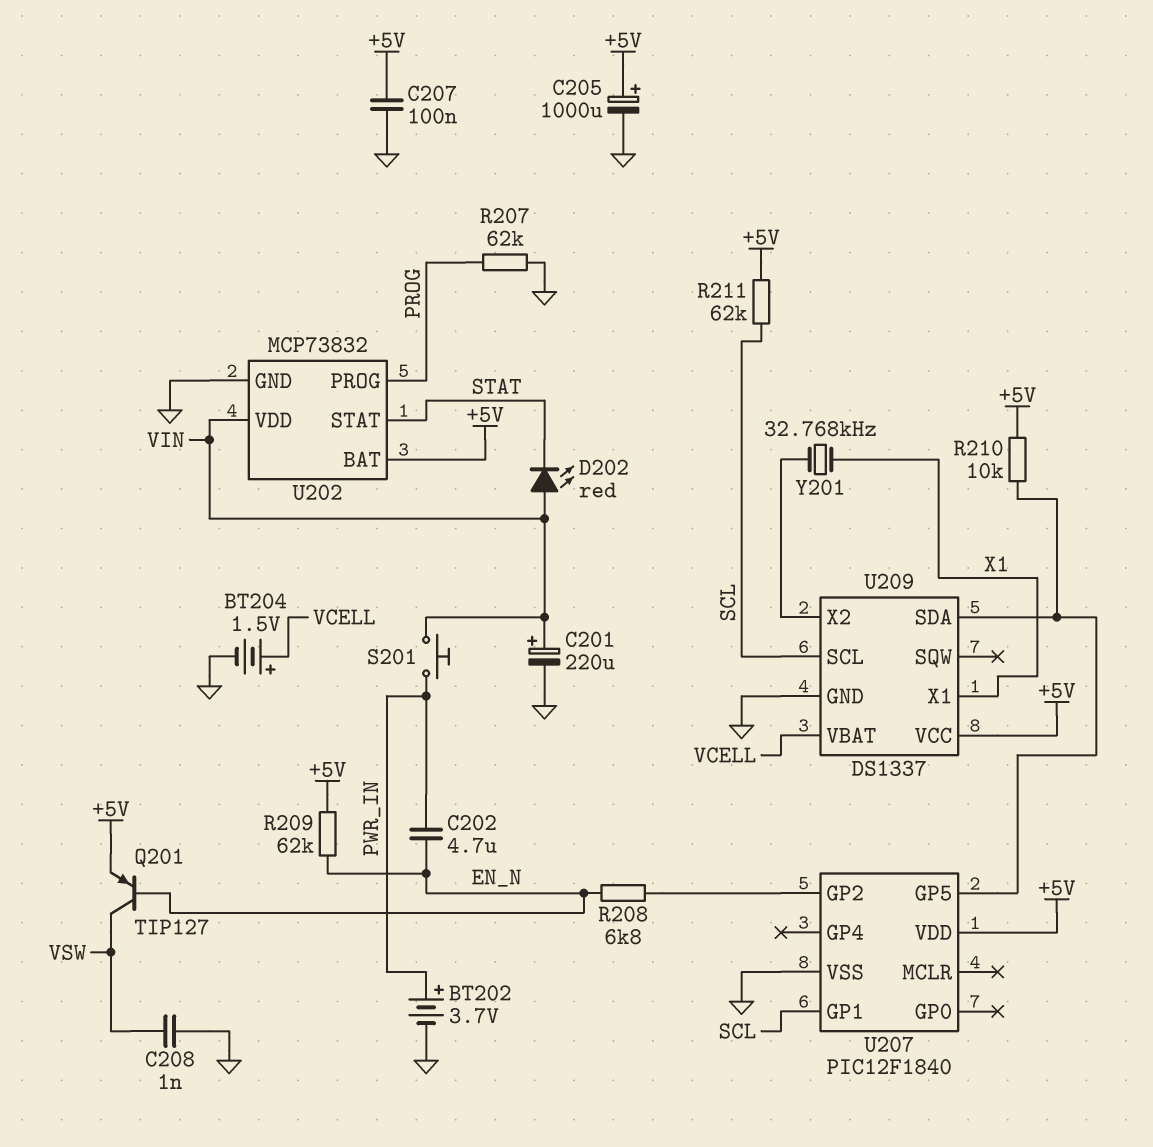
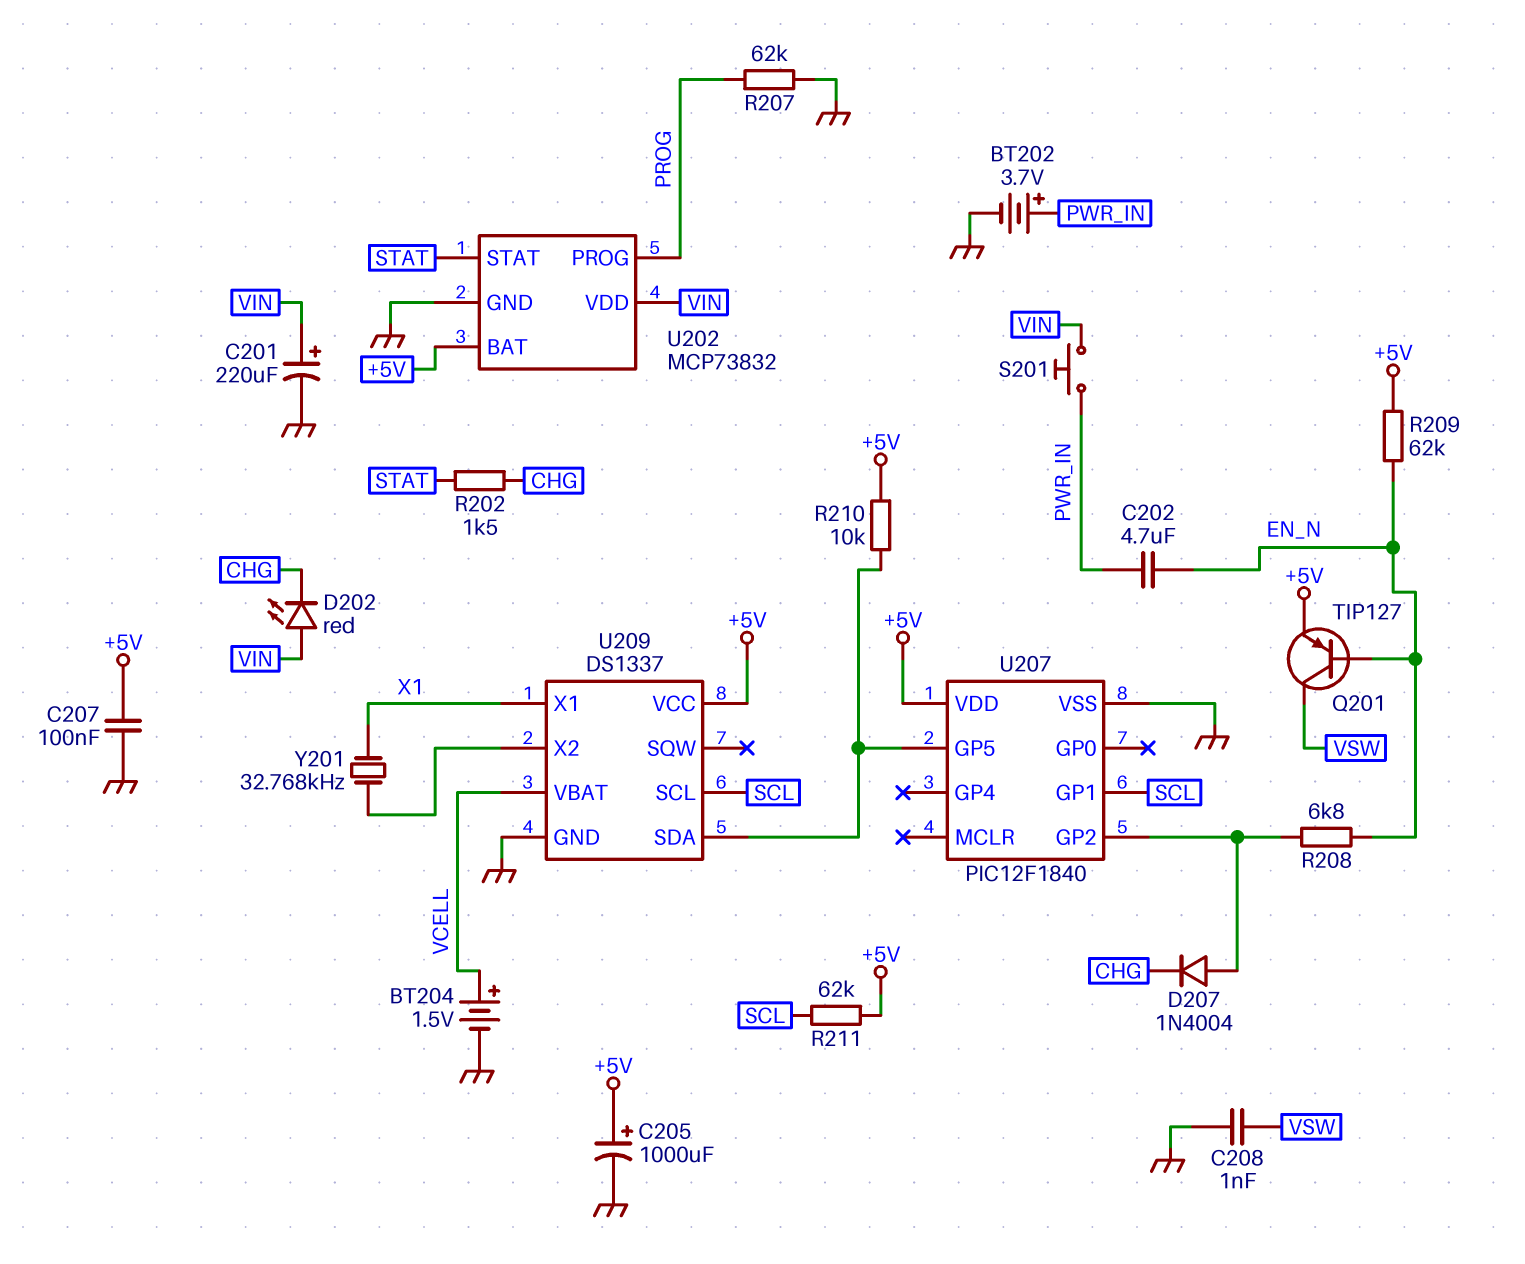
D202: LED red (A VIN, K STAT) -> LED red (A VIN, K CHG)
D207: none -> diode 1N4004 (A U207/GP2, K CHG)
R202: none -> 1.5k (CHG, STAT)

